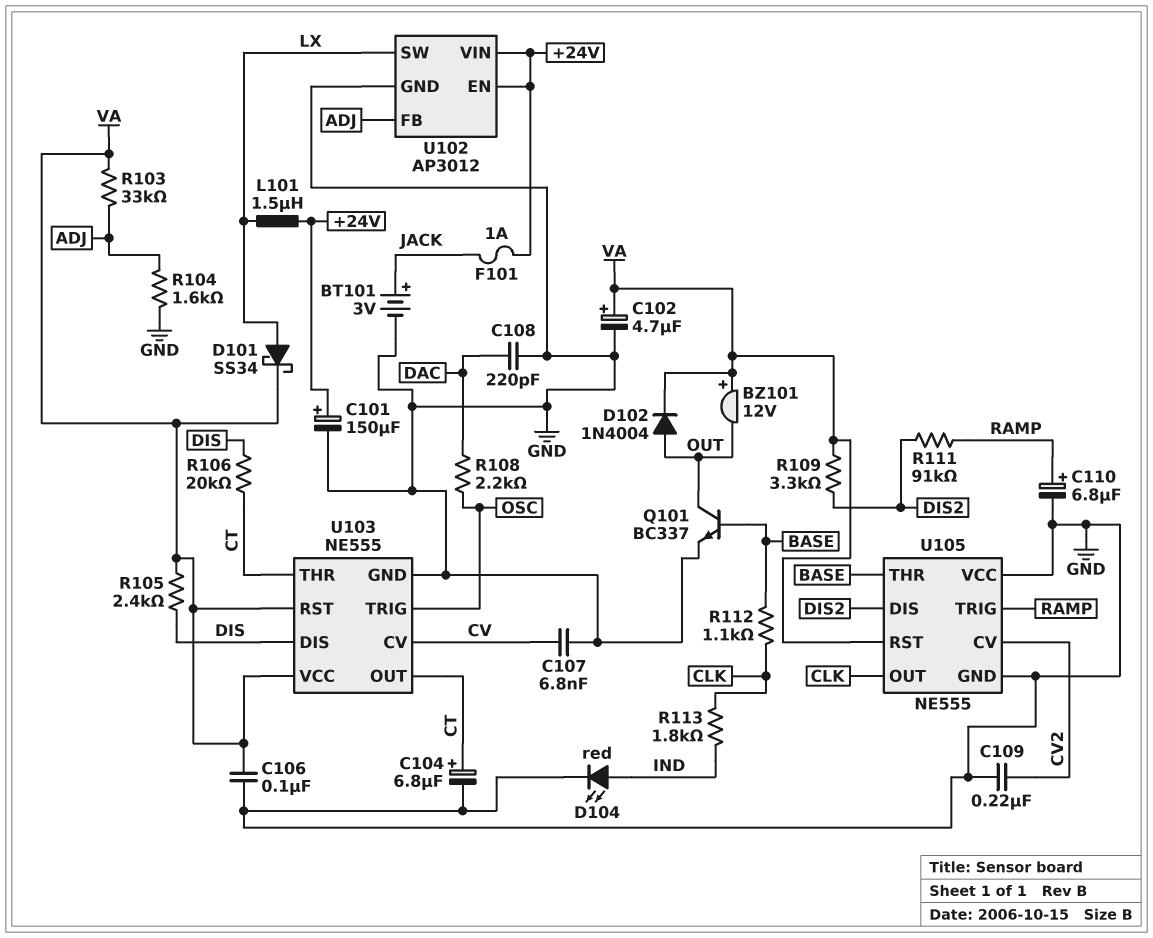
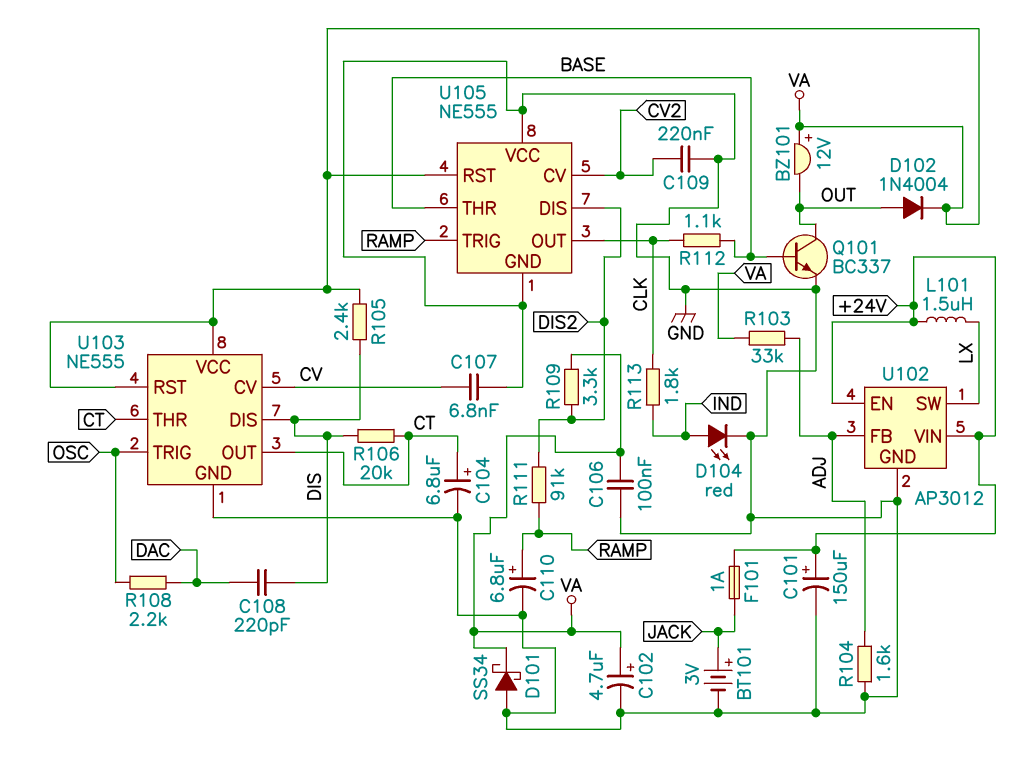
C108: 220pF (DAC, GND) -> 220pF (DAC, DIS)
D101: schottky SS34 (A LX, K VA) -> schottky SS34 (A GND, K VA)

